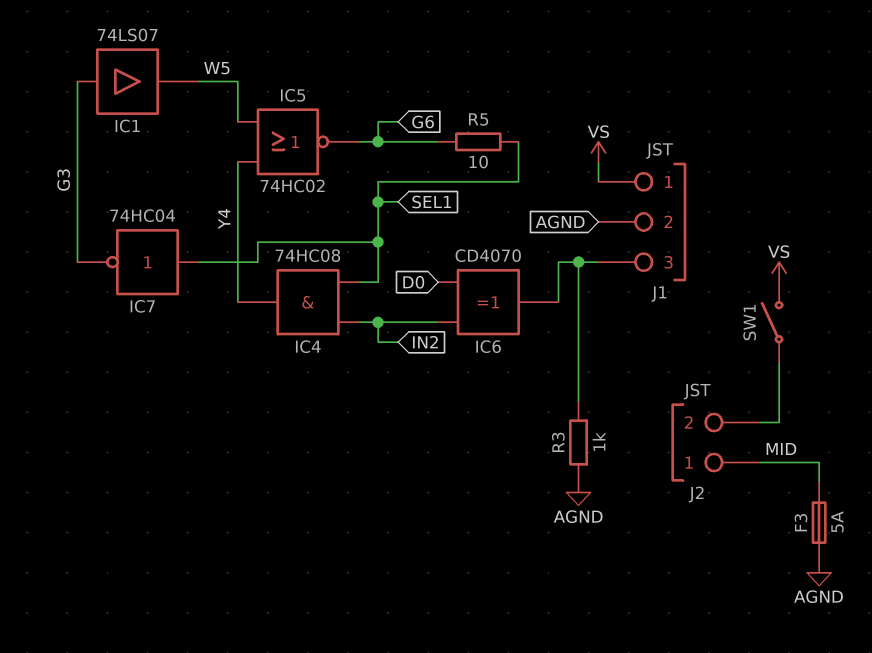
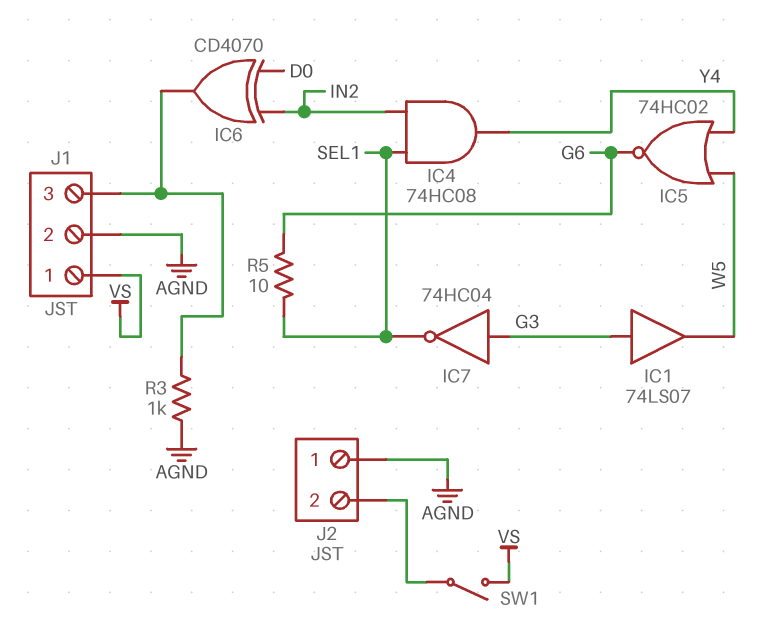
F3: 5A (AGND, MID) -> none
IC7: NOT 74HC04 (in SEL1, out G3) -> NOT 74HC04 (in G3, out SEL1)
J2 pin 1: MID -> AGND

